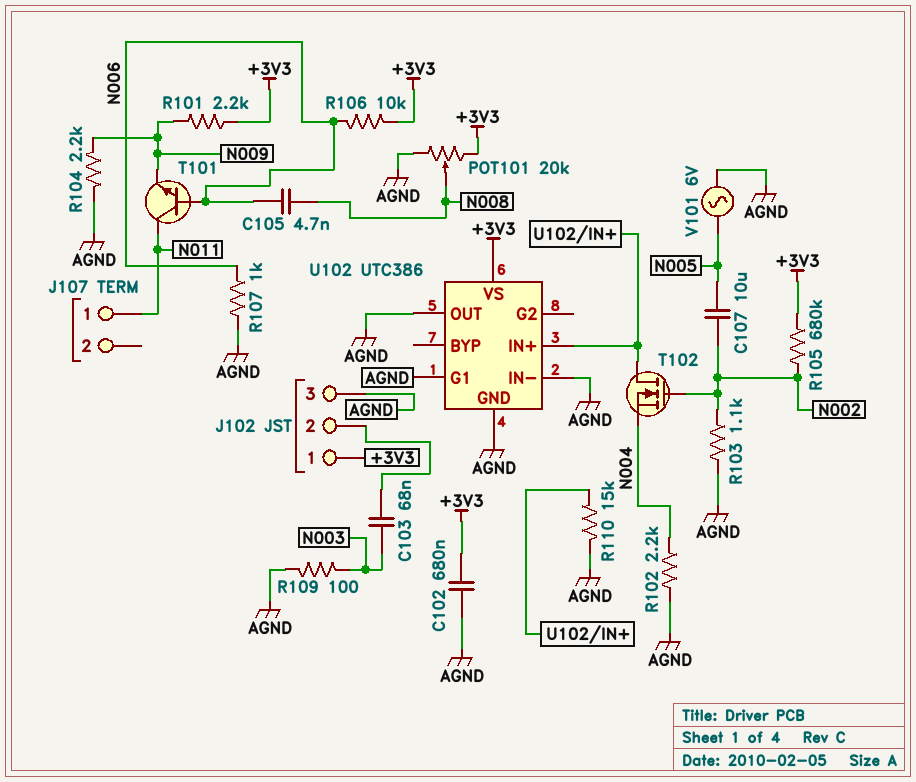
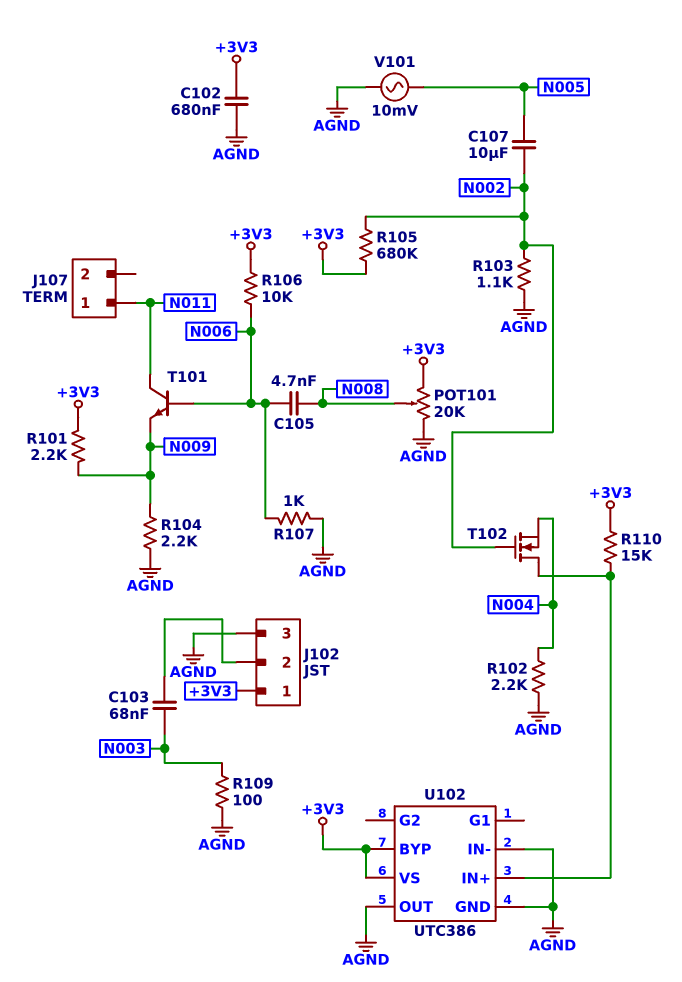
R110: 15k (AGND, U102/IN+) -> 15k (+3V3, U102/IN+)
U102 pin BYP: none -> +3V3
U102 pin G1: AGND -> none
V101: AC 6V (AGND, N005) -> AC 10mV (AGND, N005)

